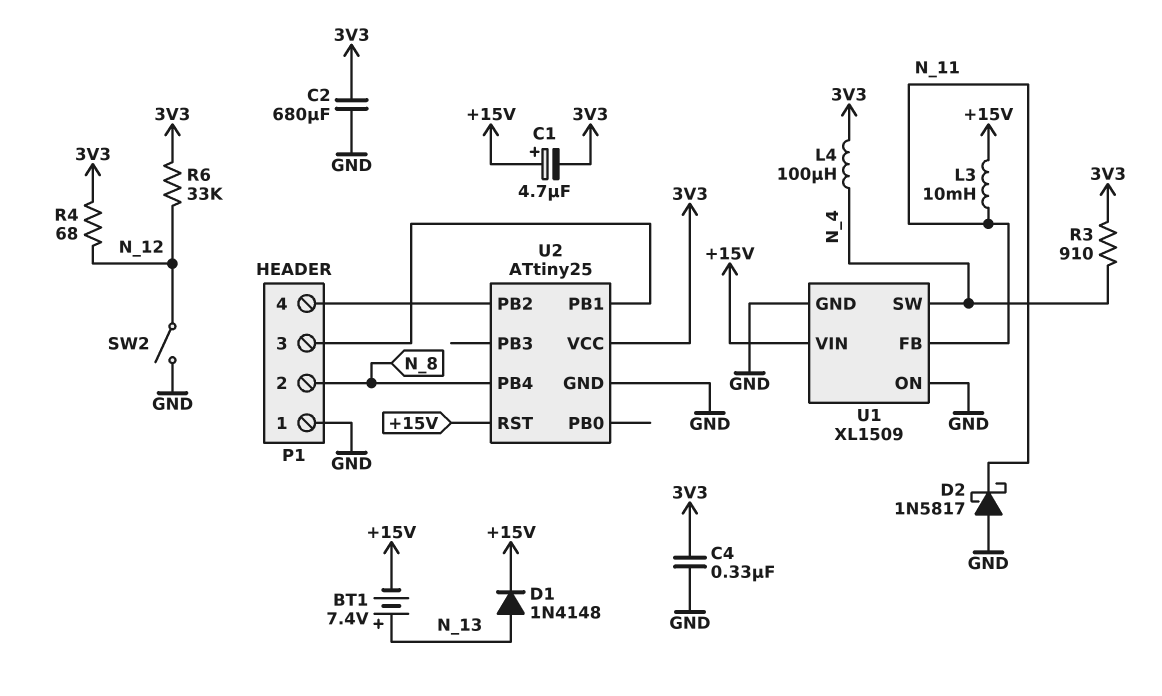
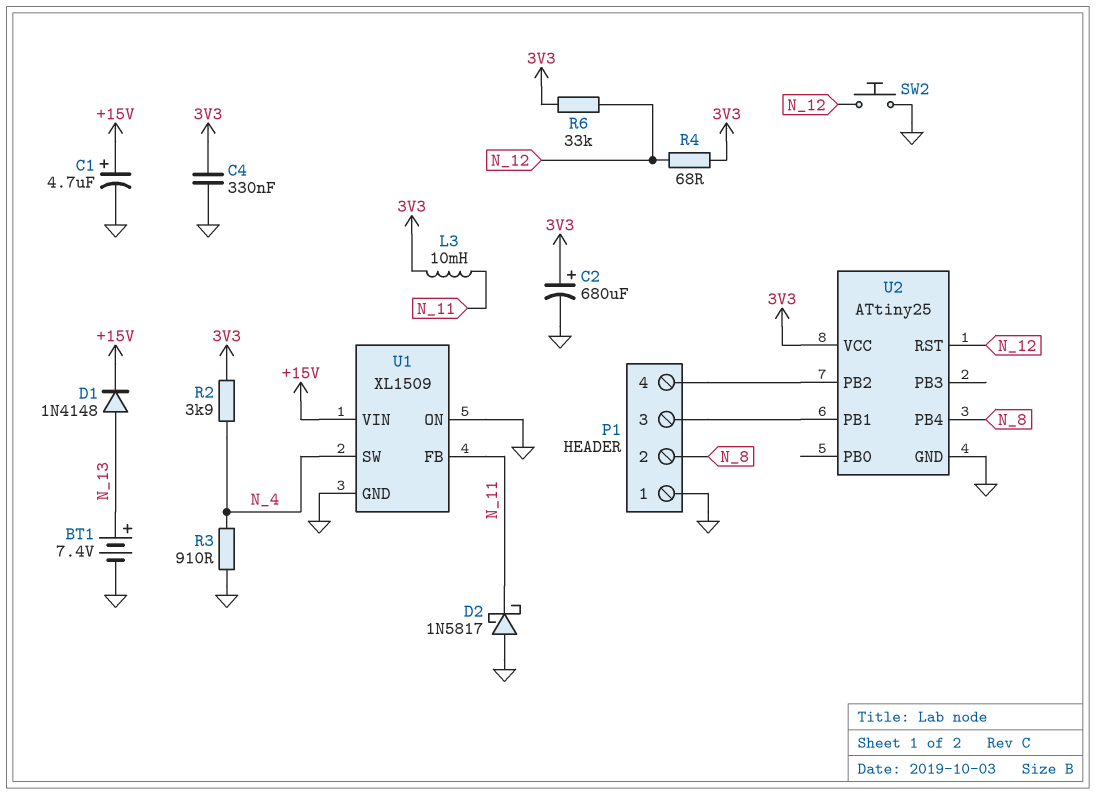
BT1: 7.4V (plus N_13, minus +15V) -> 7.4V (plus N_13, minus GND)
C1: 4.7uF (plus +15V, minus 3V3) -> 4.7uF (plus +15V, minus GND)
C2: 680uF (3V3, GND) -> 680uF (plus 3V3, minus GND)
L3: 10mH (+15V, N_11) -> 10mH (3V3, N_11)
L4: 100uH (3V3, N_4) -> none
R2: none -> 3.9k (3V3, N_4)
R3: 910 (3V3, N_4) -> 910 (GND, N_4)
SW2: switch (GND, N_12) -> button (GND, N_12)
U2 pin RST: +15V -> N_12

